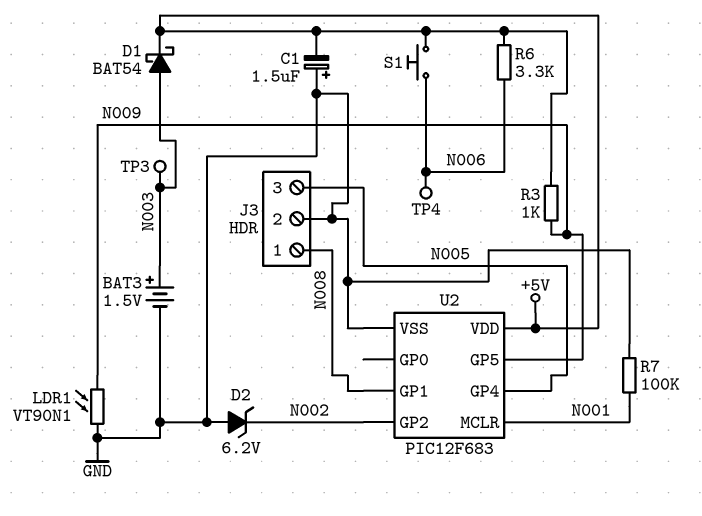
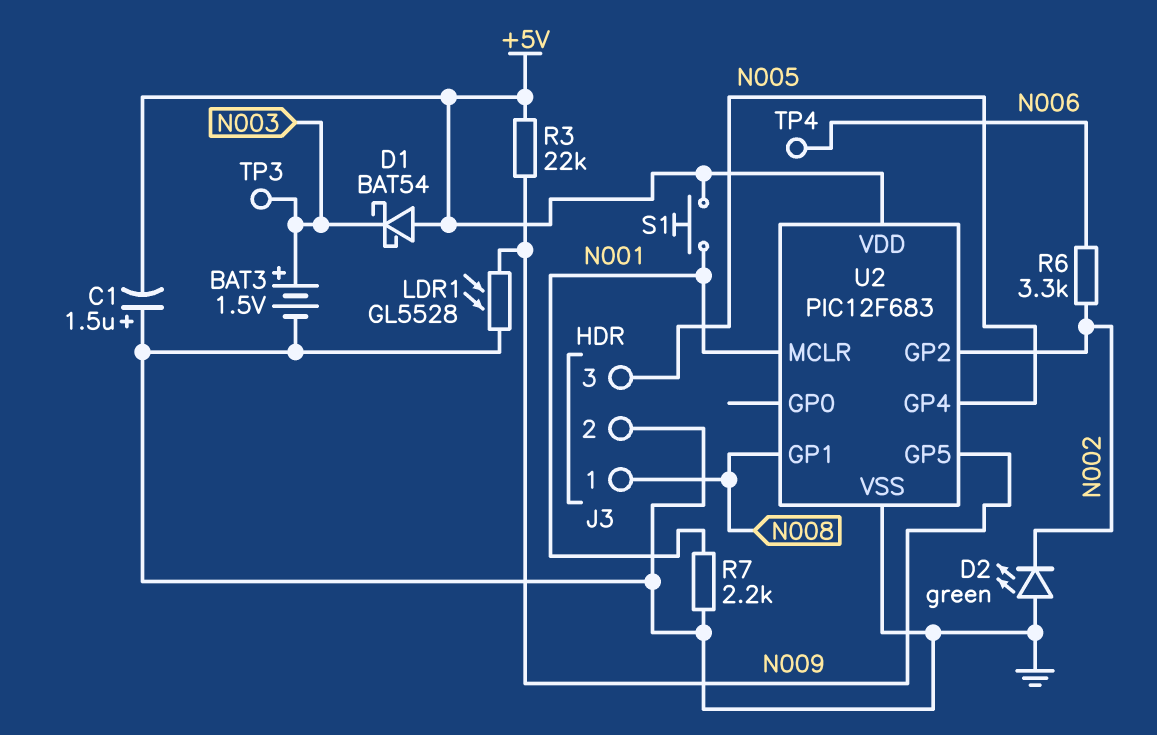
D1: schottky BAT54 (A N003, K +5V) -> schottky BAT54 (A +5V, K N003)
D2: zener 6.2V (A GND, K N002) -> LED green (A GND, K N002)
LDR1: VT90N1 (GND, N009) -> GL5528 (GND, N009)
R3: 1k (+5V, N009) -> 22k (+5V, N009)
R6: 3.3k (+5V, N006) -> 3.3k (N002, N006)
R7: 100k (GND, N001) -> 2.2k (GND, N001)
S1: button (+5V, N006) -> button (+5V, N001)

